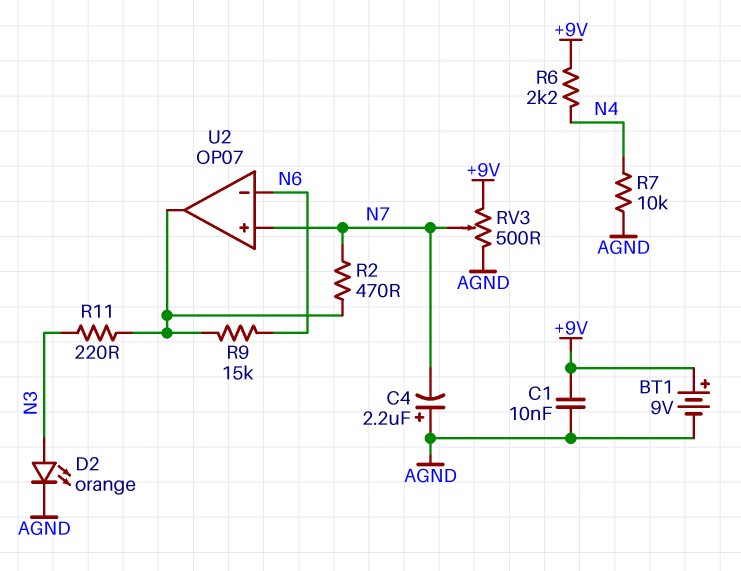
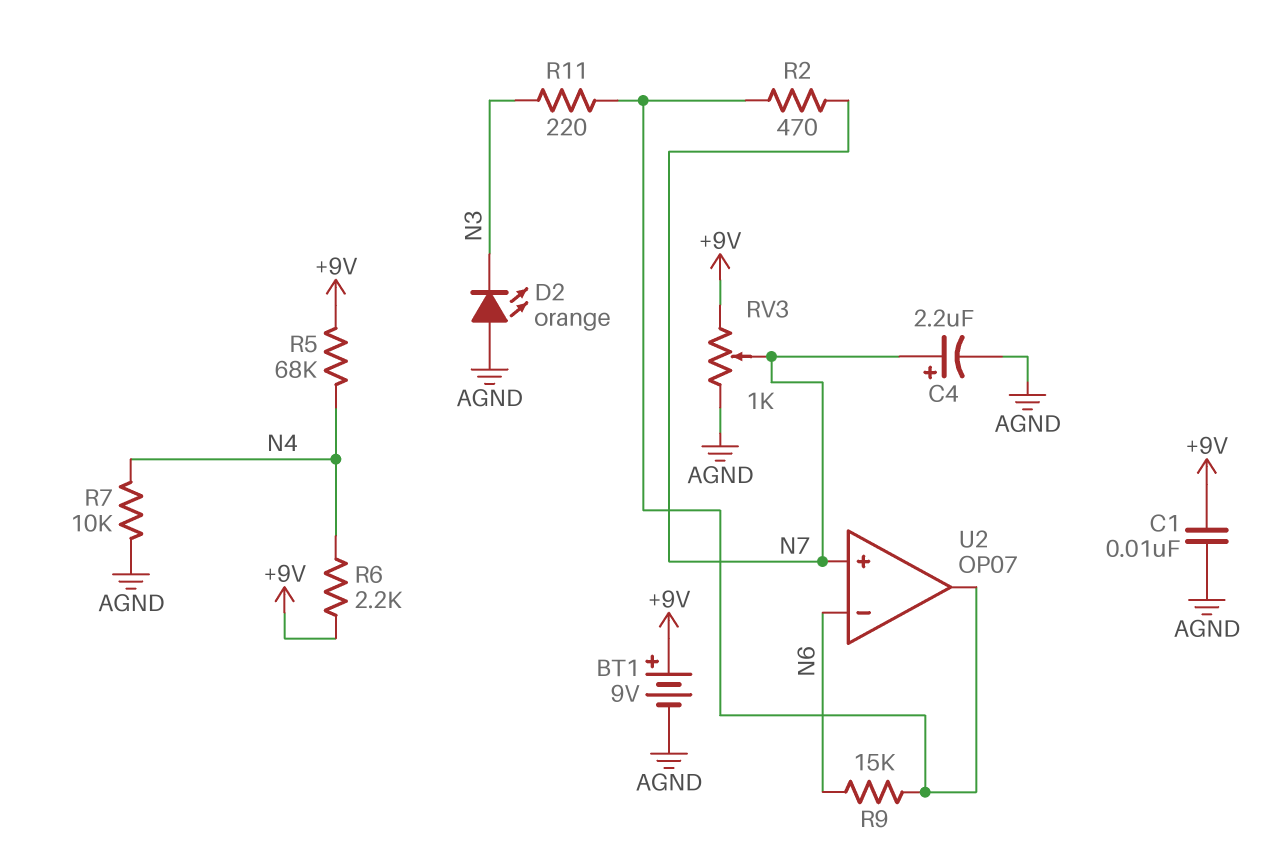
C4: 2.2uF (plus AGND, minus N7) -> 2.2uF (plus N7, minus AGND)
D2: LED orange (A N3, K AGND) -> LED orange (A AGND, K N3)
R5: none -> 68k (+9V, N4)
RV3: 500 (+9V, AGND, wiper N7) -> 1k (+9V, AGND, wiper N7)

